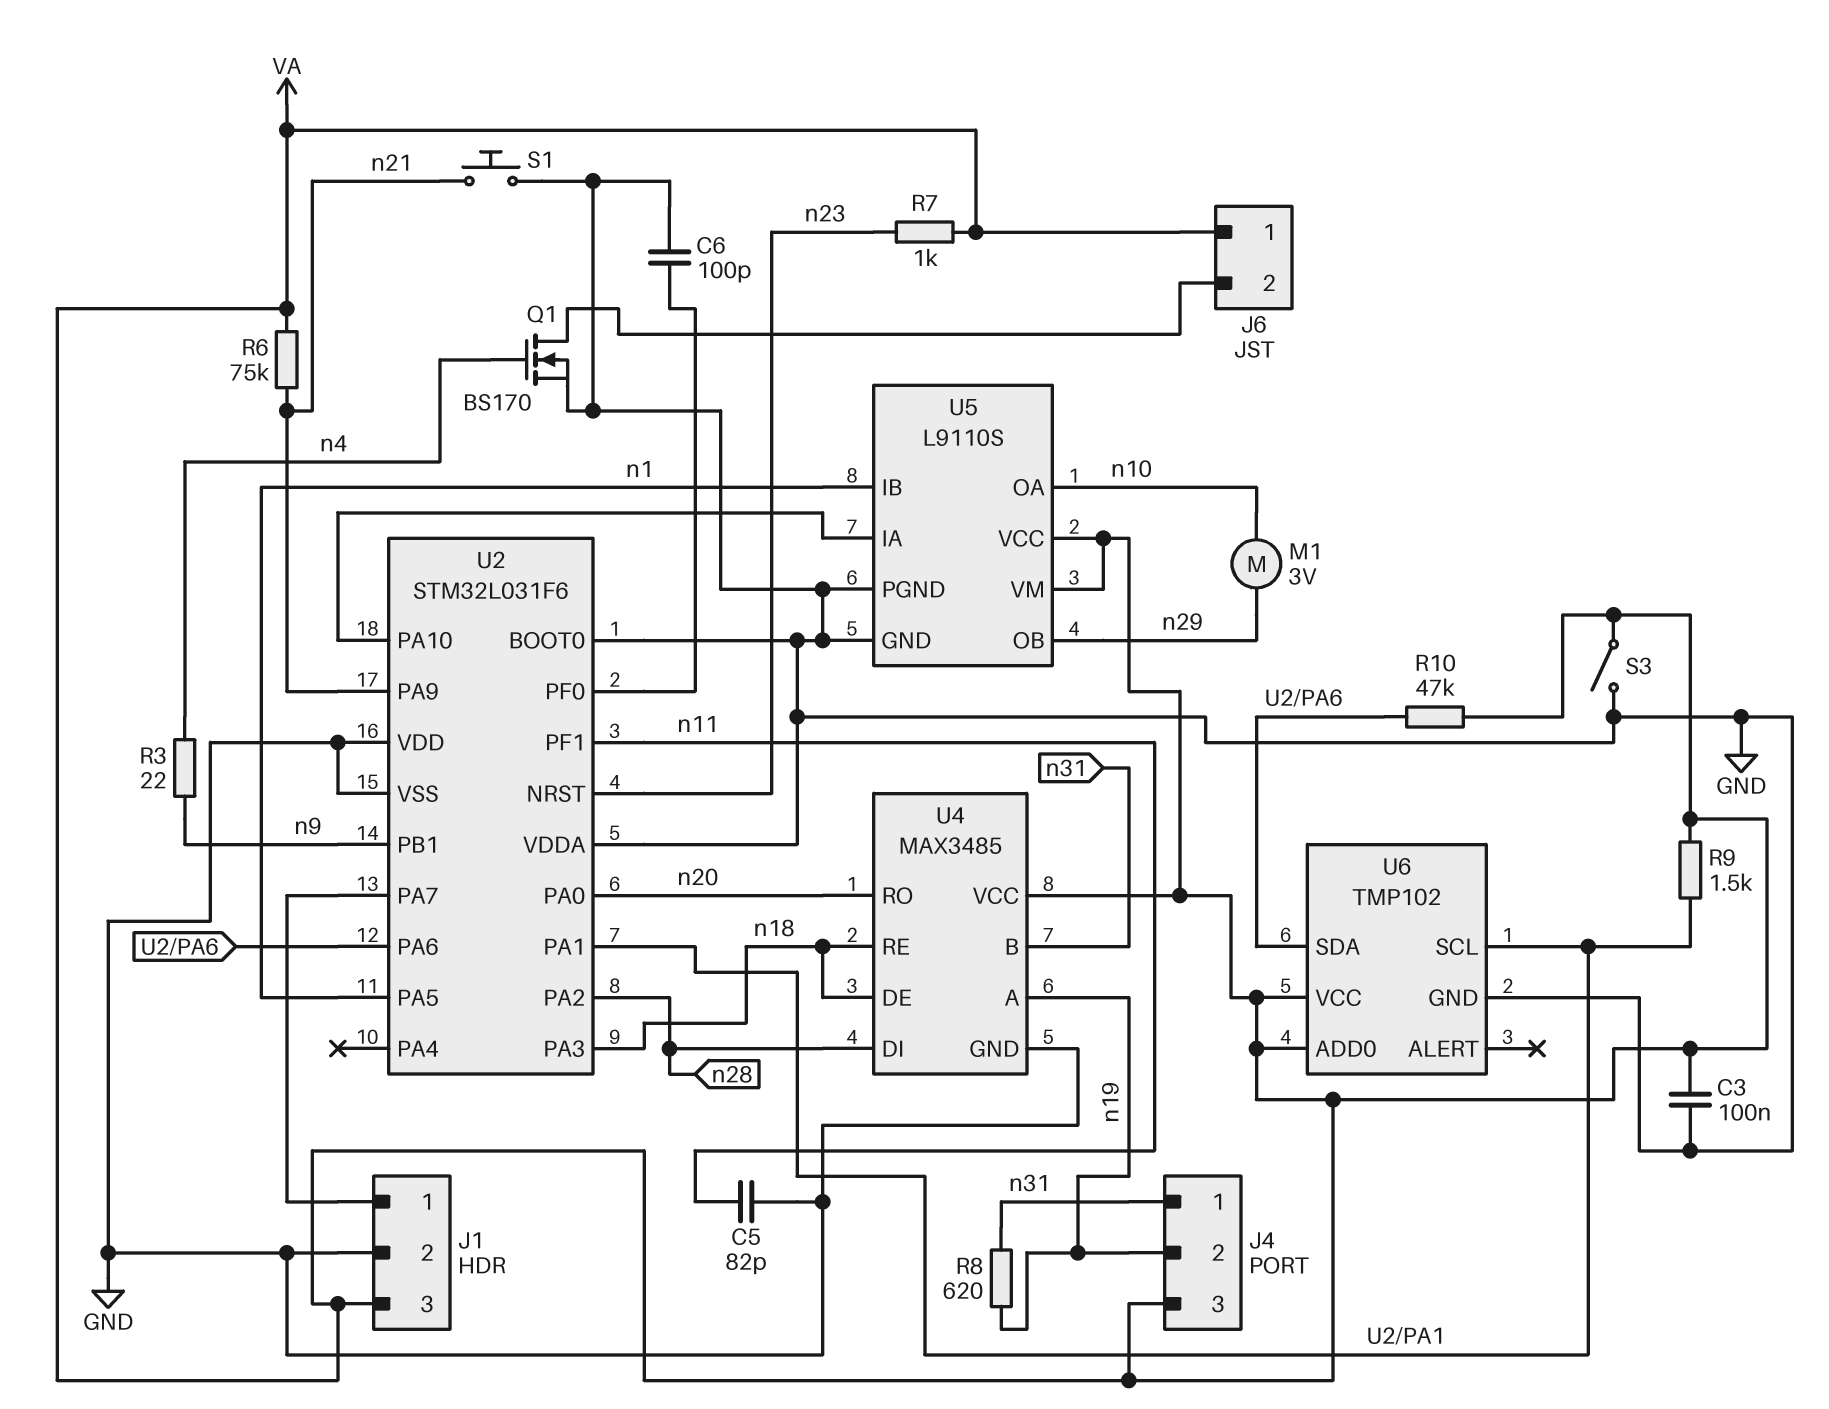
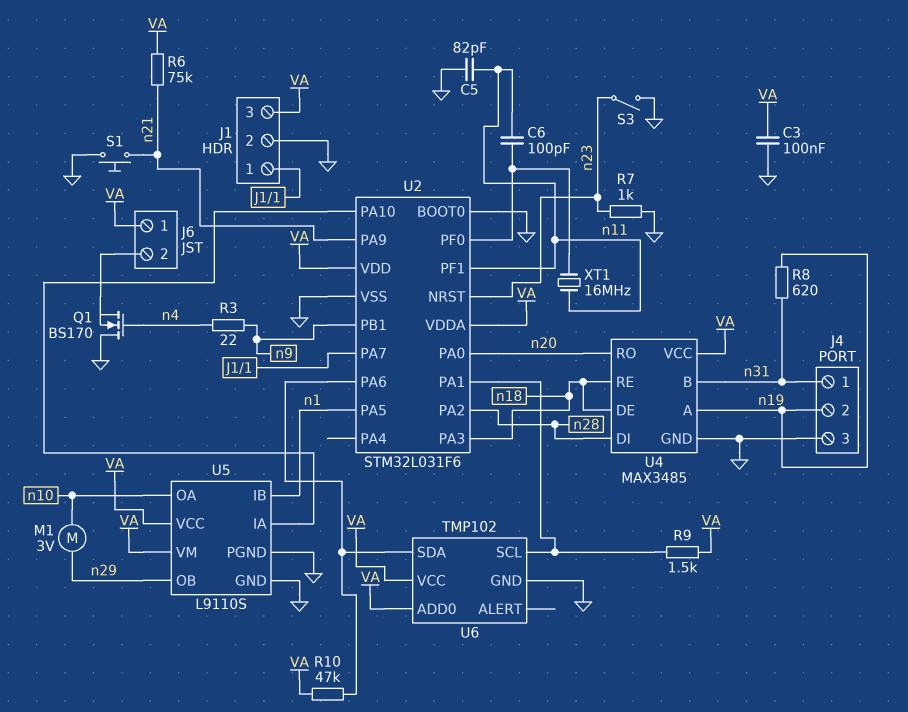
C6: 100pF (GND, U2/PF0) -> 100pF (U2/PF0, n11)
J4 pin 3: VA -> GND
Q1: NMOS BS170 (G n4, D J6/2, S GND) -> NMOS BS170 (G n4, D GND, S J6/2)
R7: 1k (VA, n23) -> 1k (GND, n23)
S3: switch (GND, VA) -> switch (GND, n23)
U2 pin VDD: GND -> VA
U2 pin VDDA: GND -> VA
XT1: none -> 16MHz (U2/PF0, n11)

